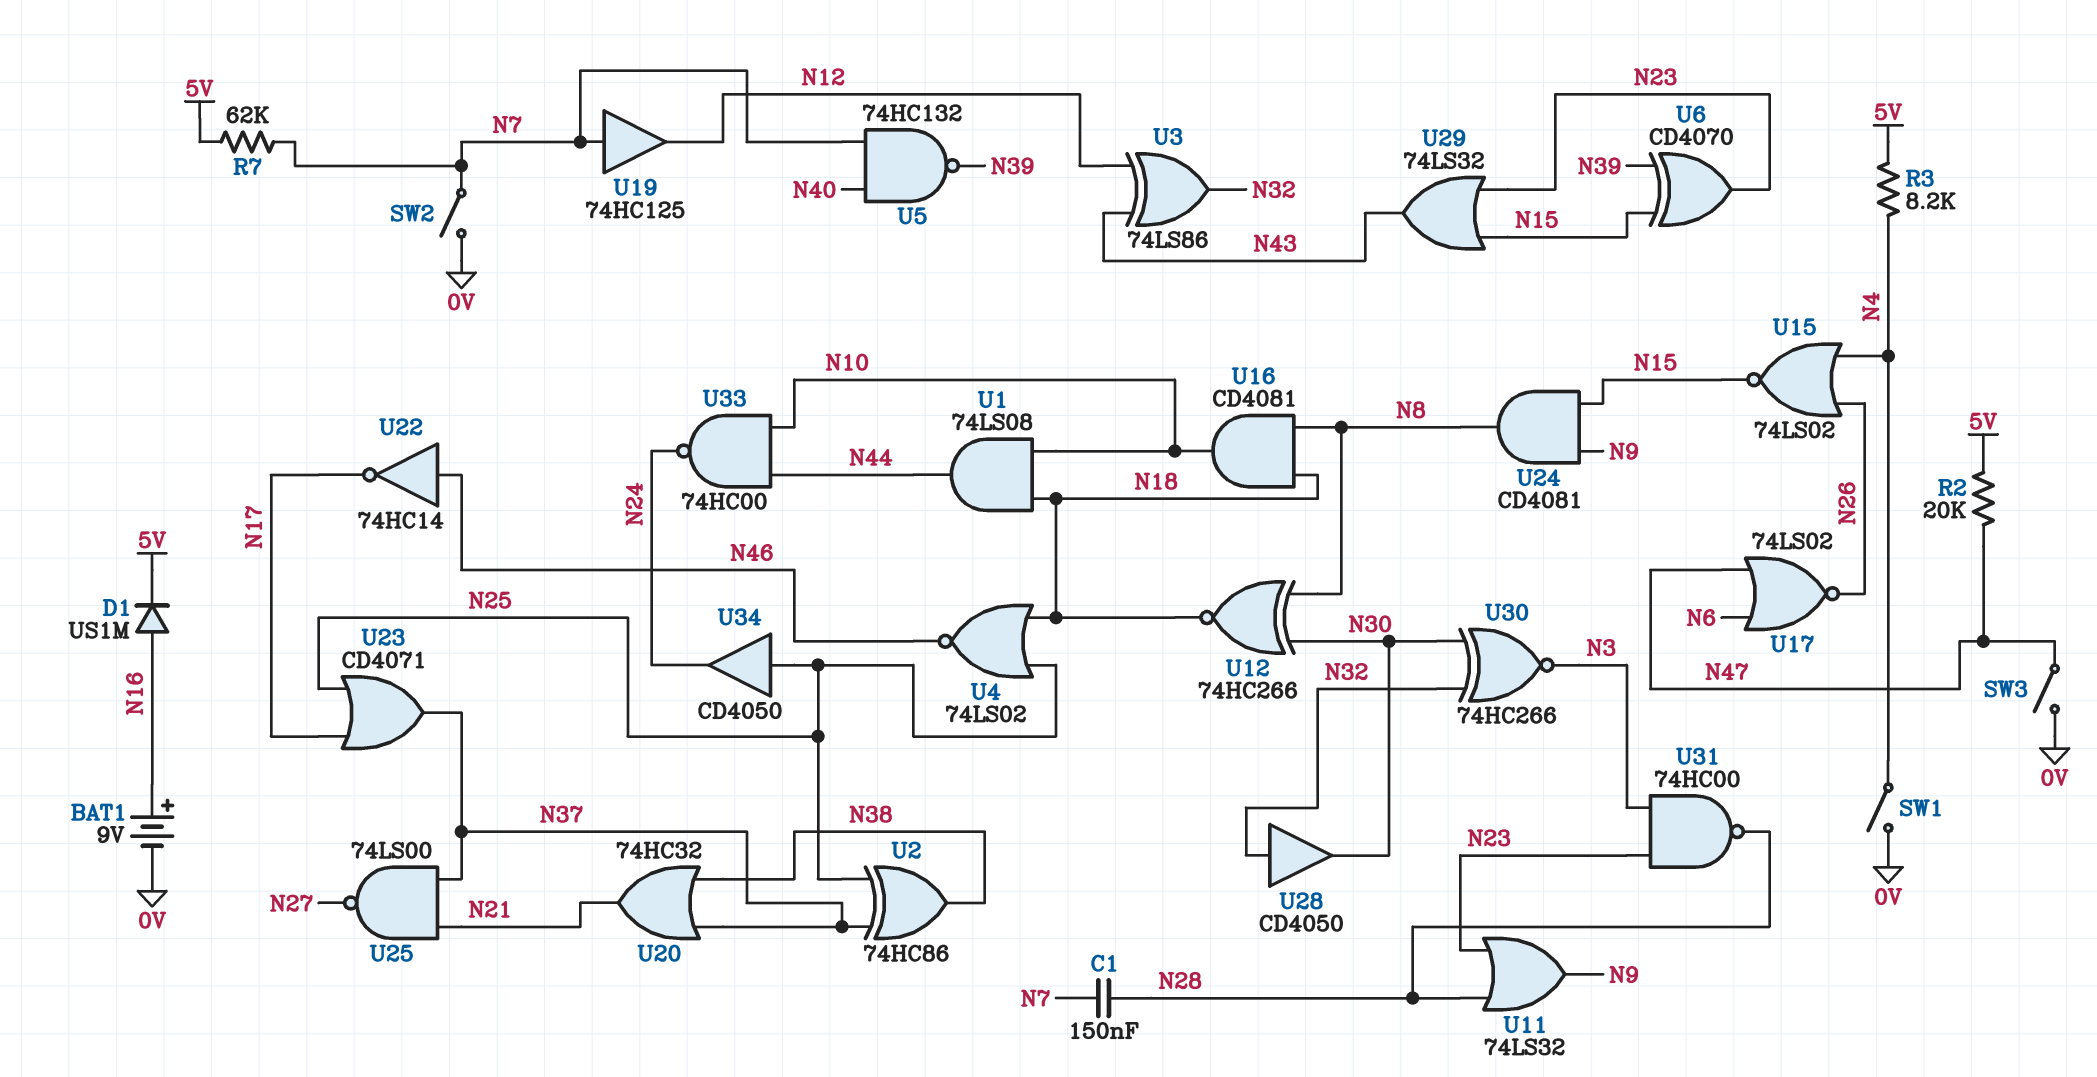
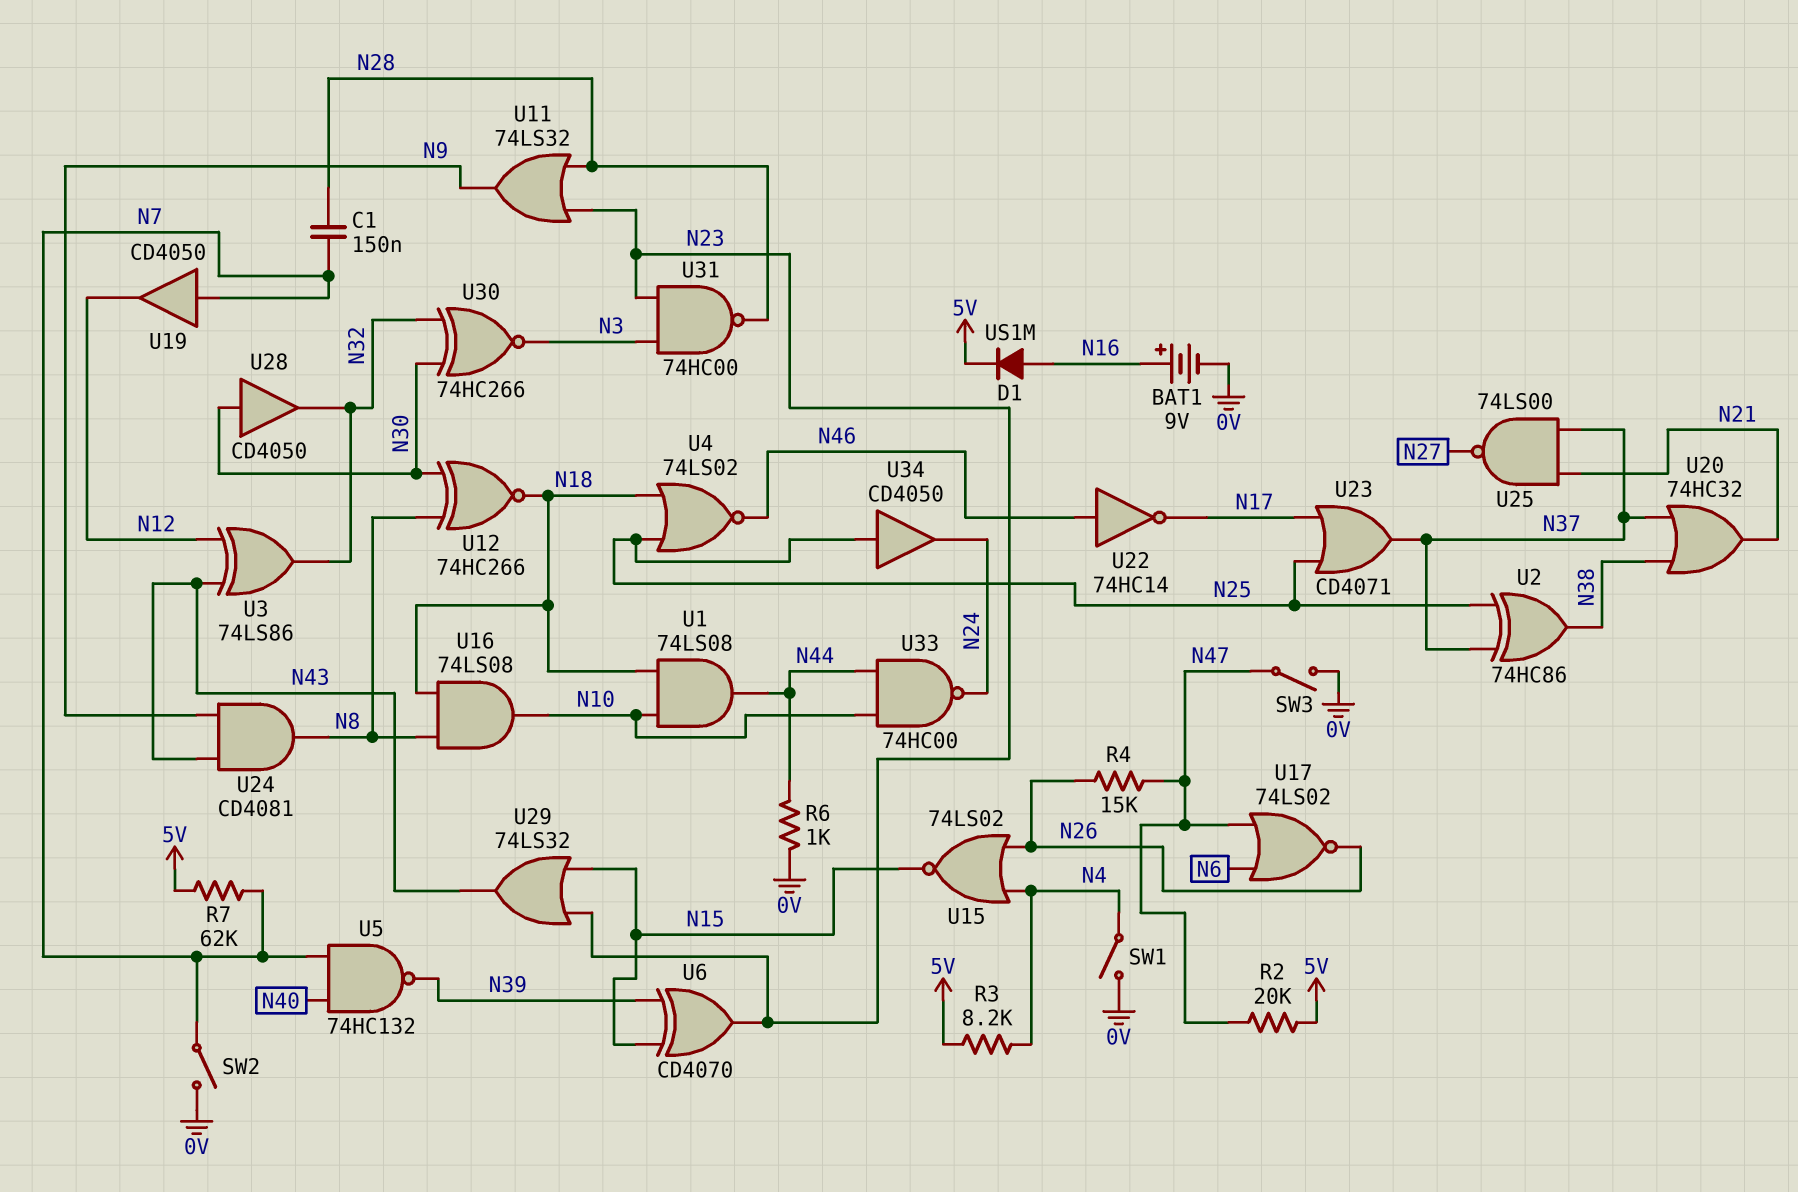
R4: none -> 15k (N26, N47)
R6: none -> 1k (0V, N44)
U16: AND CD4081 (in N8, in N18, out N10) -> AND 74LS08 (in N8, in N18, out N10)
U19: buffer 74HC125 (in N7, out N12) -> buffer CD4050 (in N7, out N12)
U24: AND CD4081 (in N9, in N15, out N8) -> AND CD4081 (in N9, in N43, out N8)
U28: buffer CD4050 (in N32, out N30) -> buffer CD4050 (in N30, out N32)

